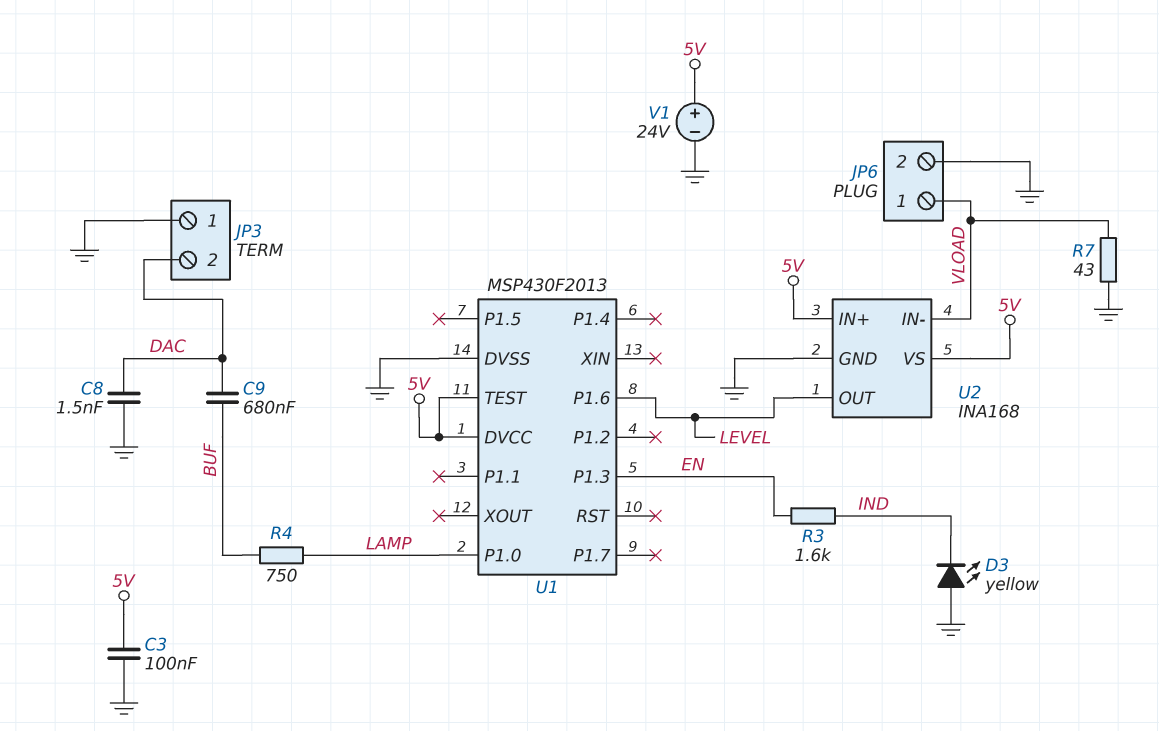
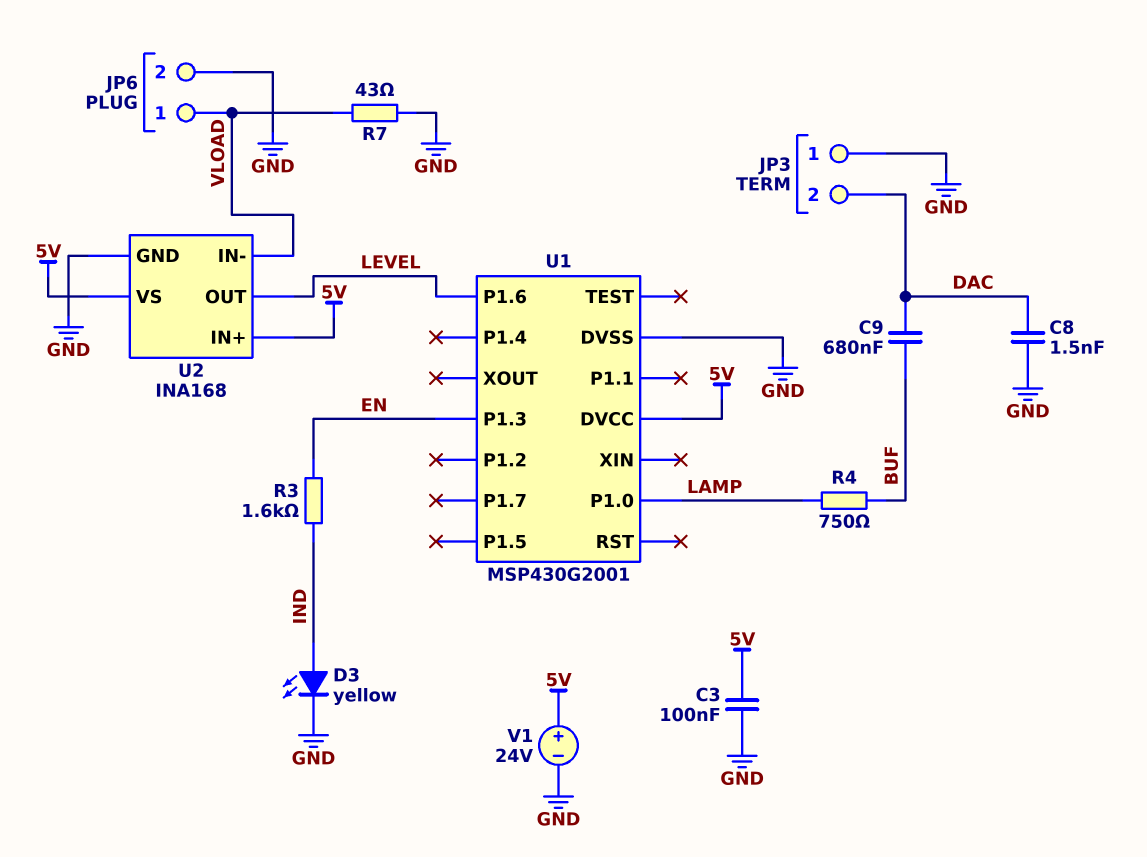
D3: LED yellow (A GND, K IND) -> LED yellow (A IND, K GND)
U1: MSP430F2013 -> MSP430G2001
U1 pin TEST: 5V -> none

